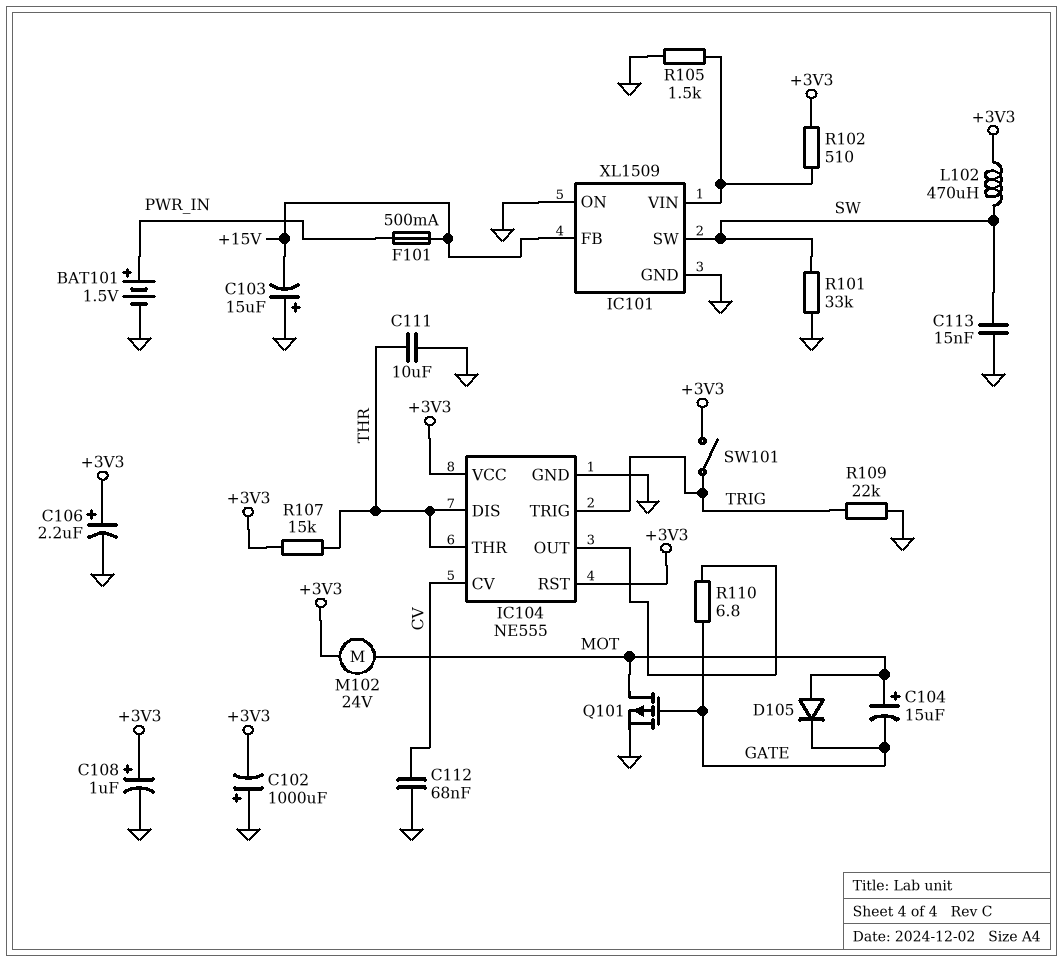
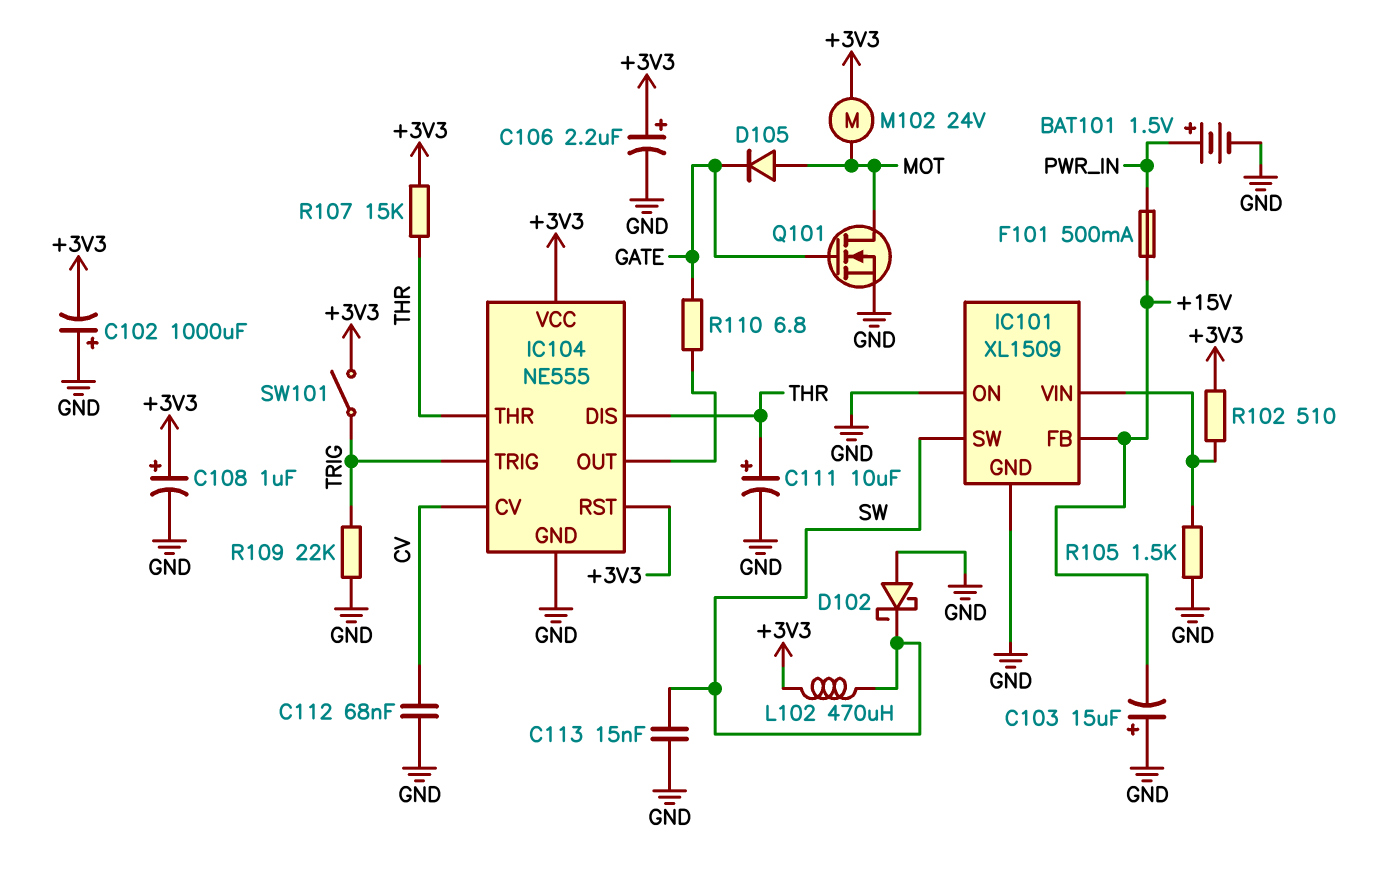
C104: 15uF (plus MOT, minus GATE) -> none
C111: 10uF (GND, THR) -> 10uF (plus THR, minus GND)
D102: none -> schottky (A GND, K SW)
Q101: PMOS (G GATE, D MOT, S GND) -> NMOS (G GATE, D MOT, S GND)
R101: 33k (GND, SW) -> none

